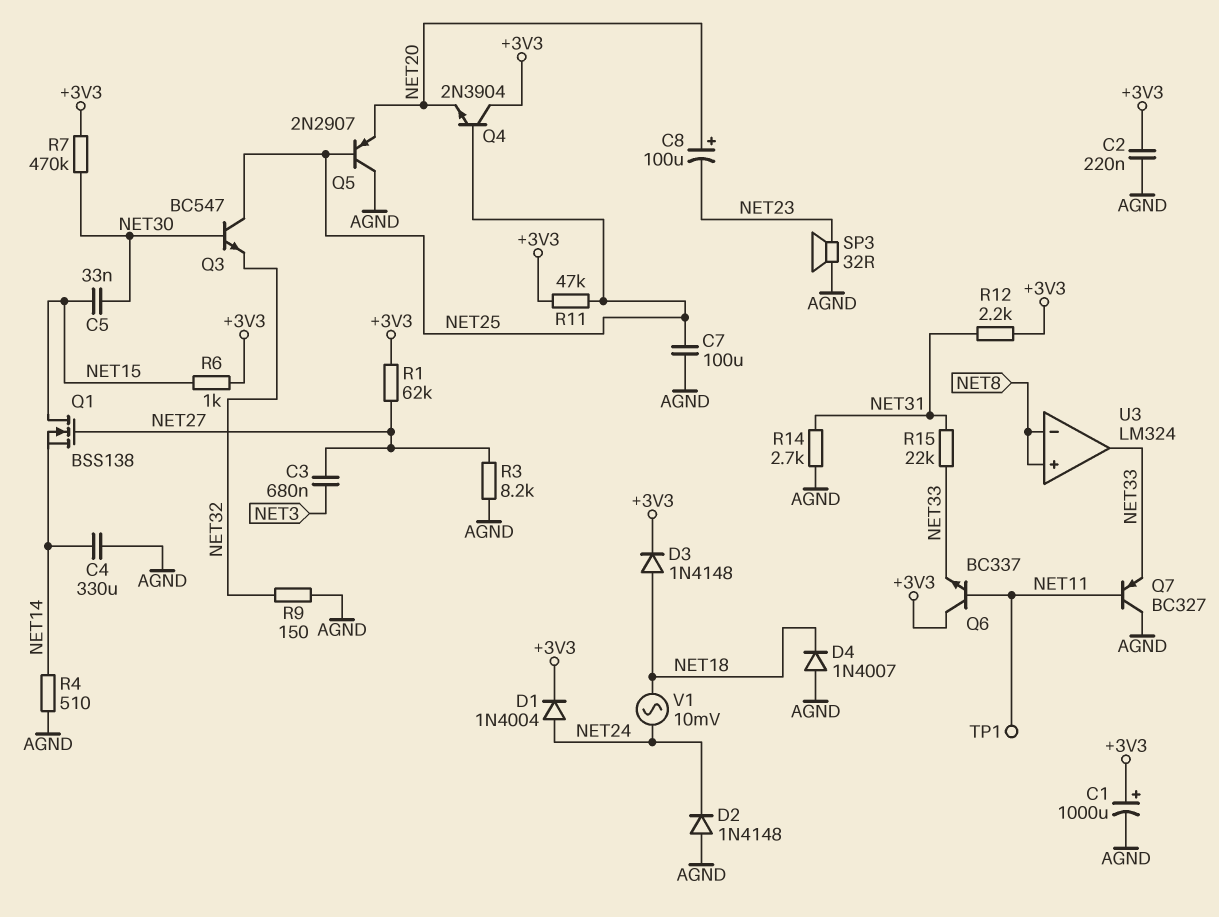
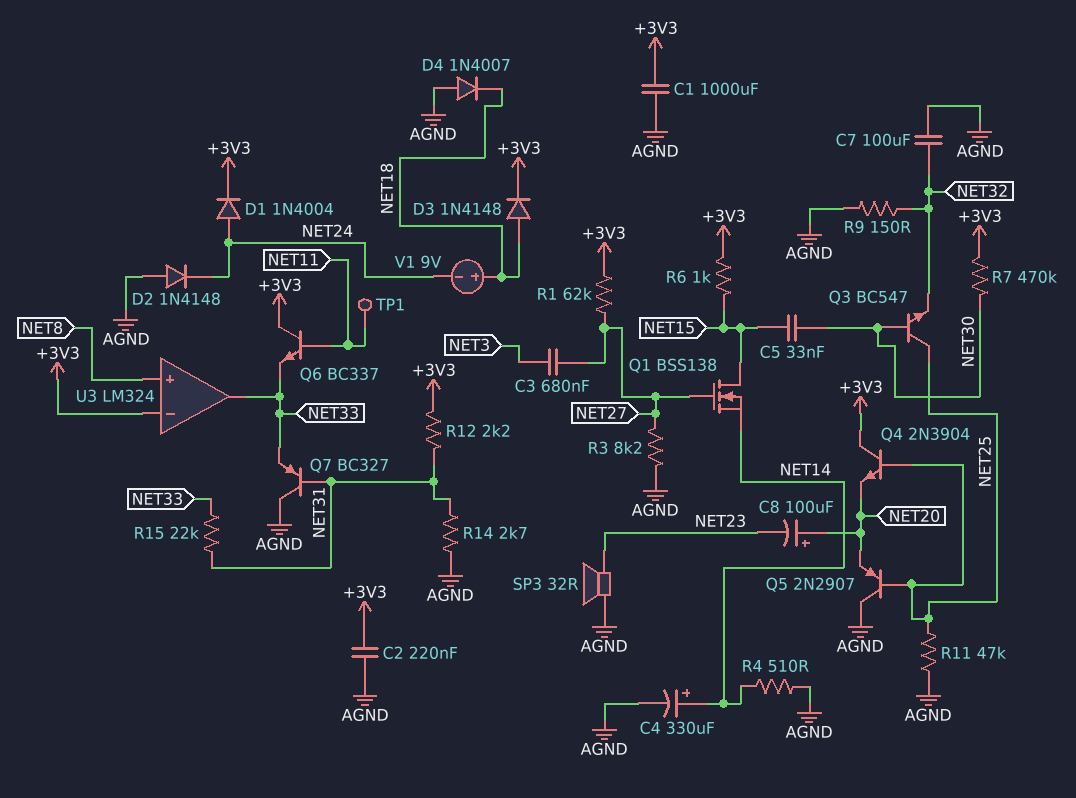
C1: 1000uF (plus +3V3, minus AGND) -> 1000uF (+3V3, AGND)
C4: 330uF (AGND, NET14) -> 330uF (plus NET14, minus AGND)
C7: 100uF (AGND, NET25) -> 100uF (AGND, NET32)
Q7: PNP BC327 (B NET11, C AGND, E NET33) -> PNP BC327 (B NET31, C AGND, E NET33)
R11: 47k (+3V3, NET25) -> 47k (AGND, NET25)
U3 pin in-: NET8 -> +3V3
V1: AC 10mV (NET18, NET24) -> 9V (plus NET18, minus NET24)

